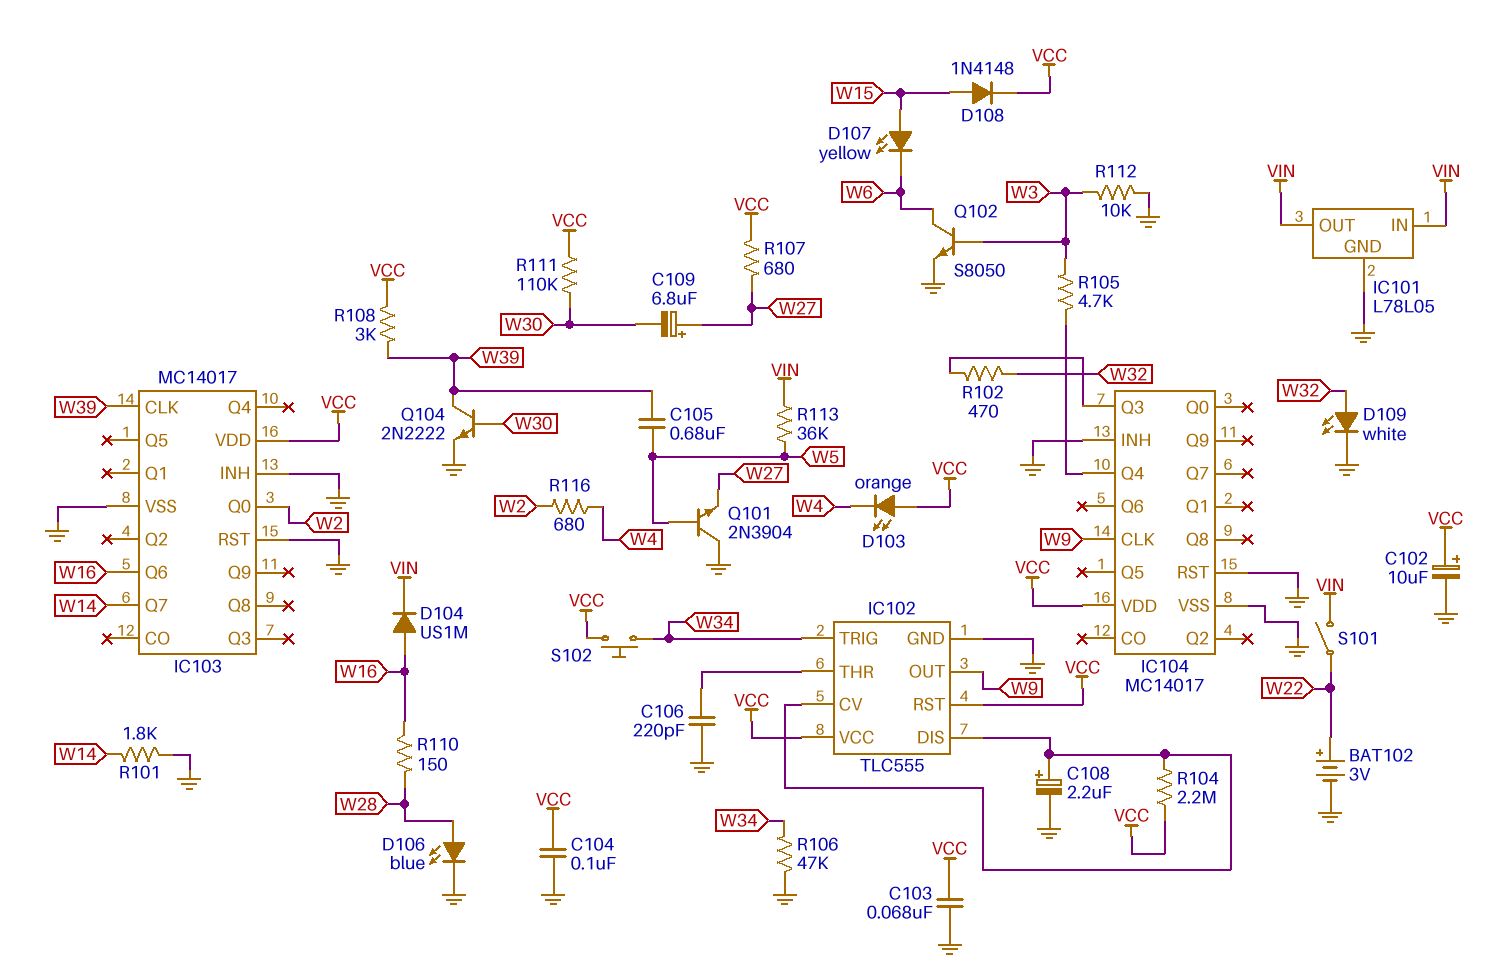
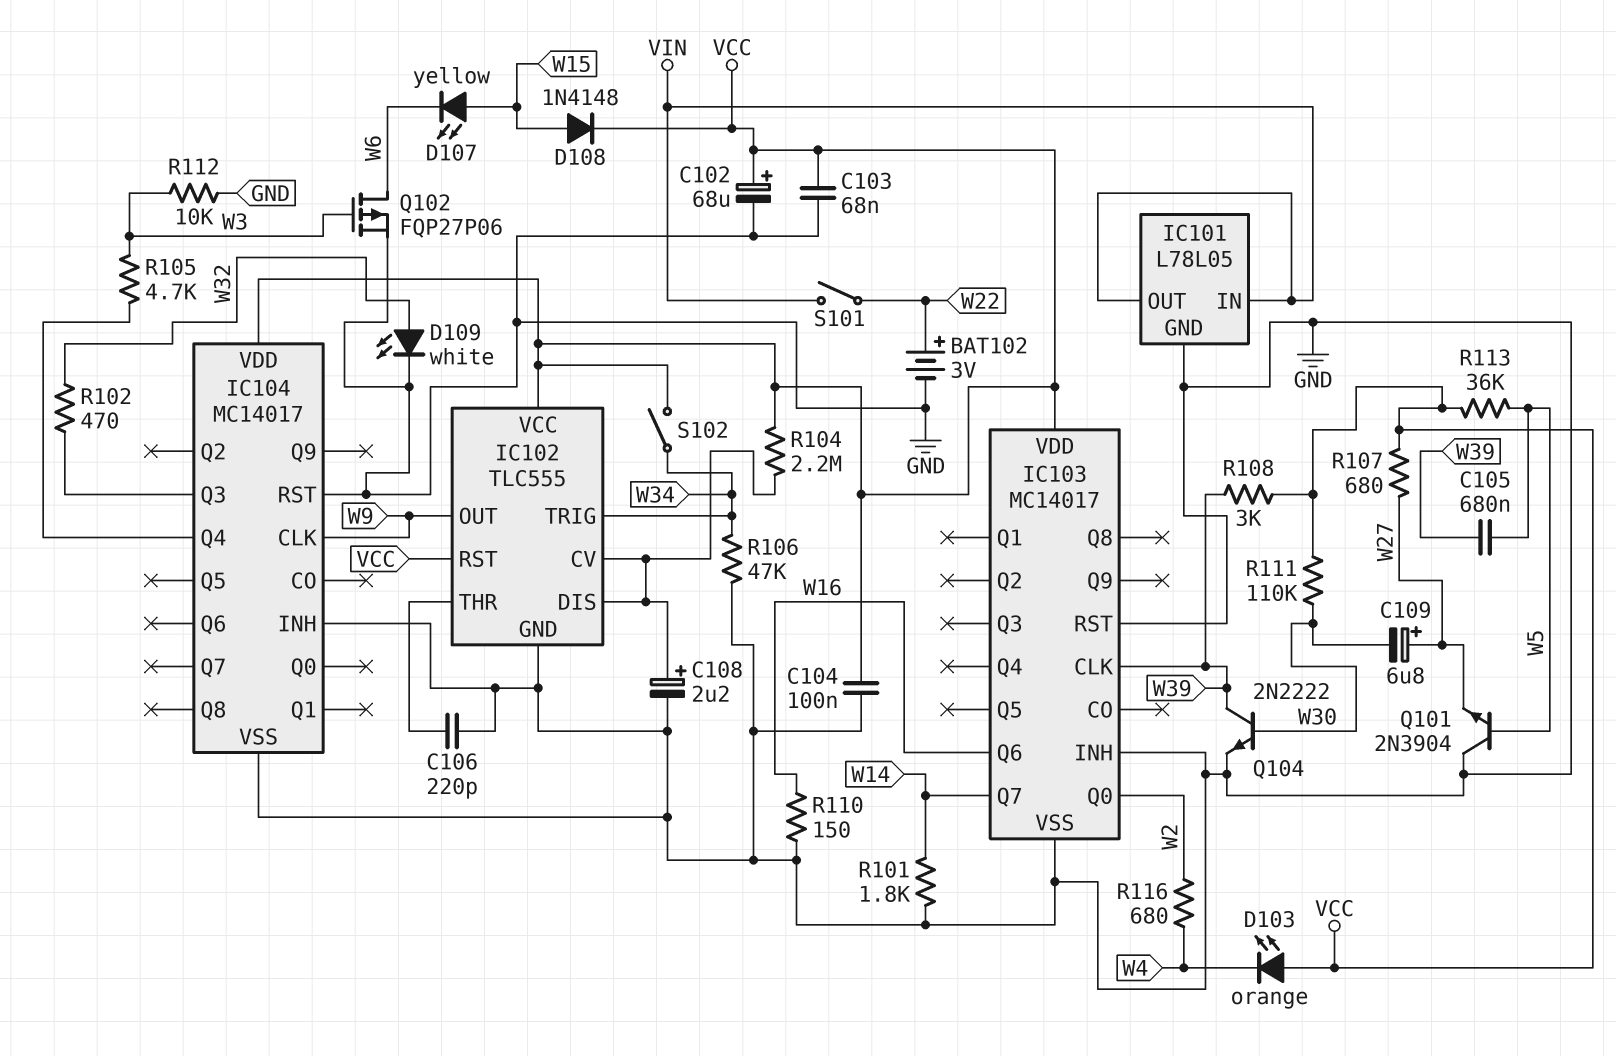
C102: 10uF (plus VCC, minus GND) -> 68uF (plus VCC, minus GND)
D104: diode US1M (A W16, K VIN) -> none
D106: LED blue (A W28, K GND) -> none
Q102: NPN S8050 (B W3, C W6, E GND) -> PMOS FQP27P06 (G W3, D W6, S GND)
R110: 150 (W16, W28) -> 150 (GND, W16)
R113: 36k (VIN, W5) -> 36k (VCC, W5)
S102: button (VCC, W34) -> switch (VCC, W34)

